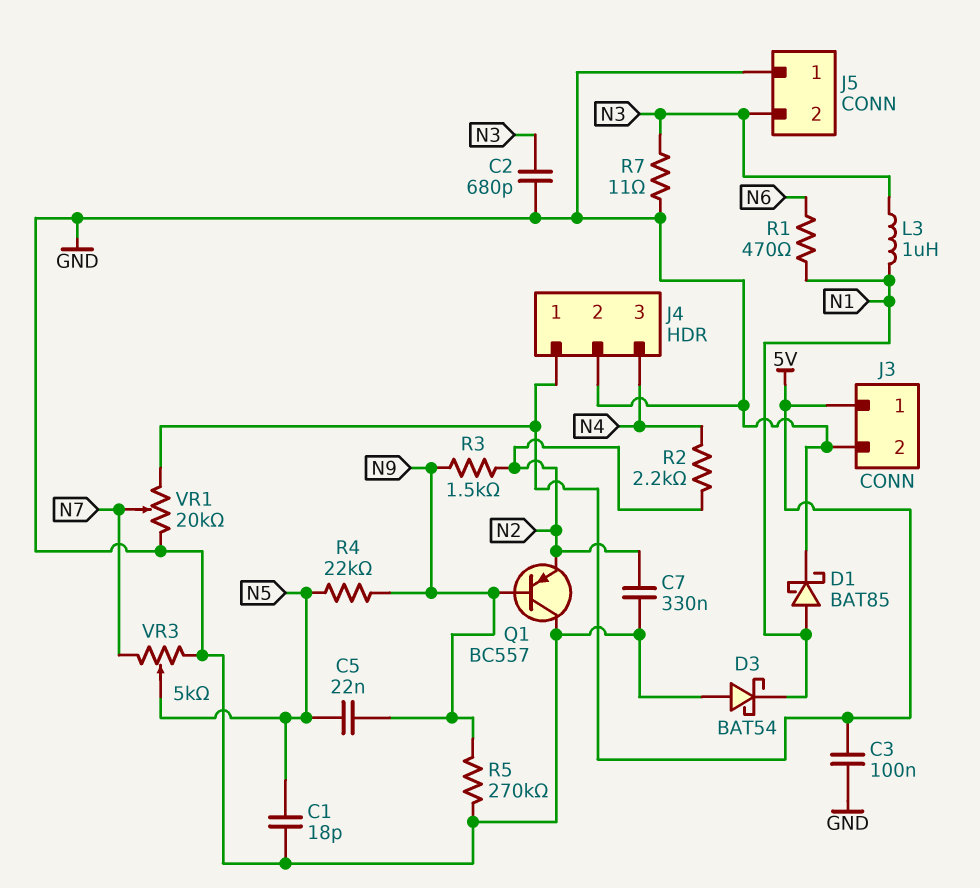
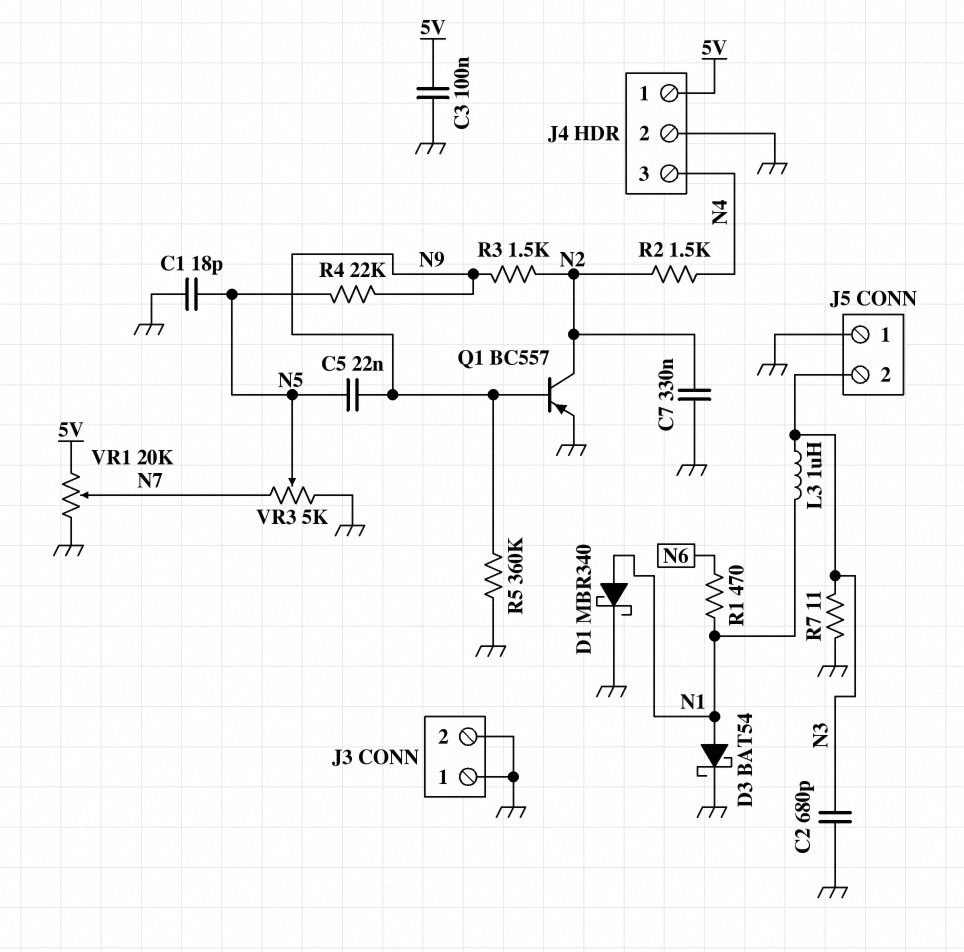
D1: schottky BAT85 (A N1, K GND) -> schottky MBR340 (A N1, K GND)
D3: schottky BAT54 (A GND, K N1) -> schottky BAT54 (A N1, K GND)
J3 pin 1: 5V -> GND
Q1: PNP BC557 (B N9, C GND, E N2) -> PNP BC557 (B N9, C N2, E GND)
R2: 2.2k (N2, N4) -> 1.5k (N2, N4)
R5: 270k (GND, N9) -> 360k (GND, N9)

